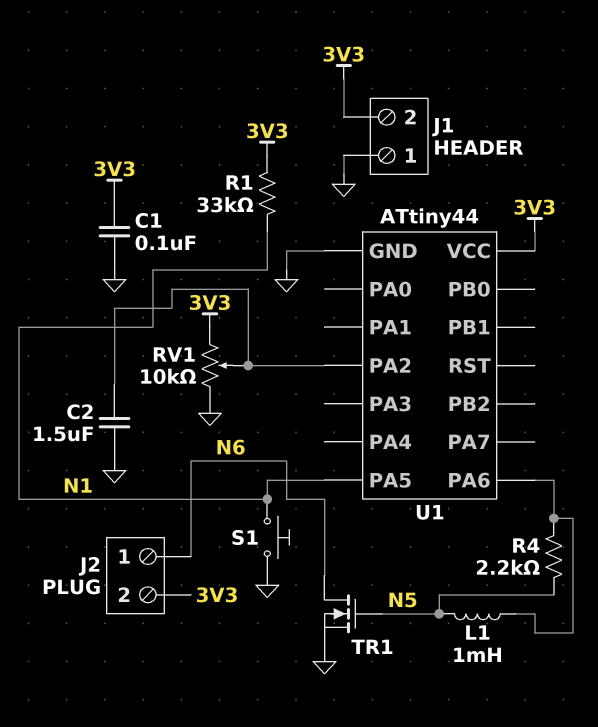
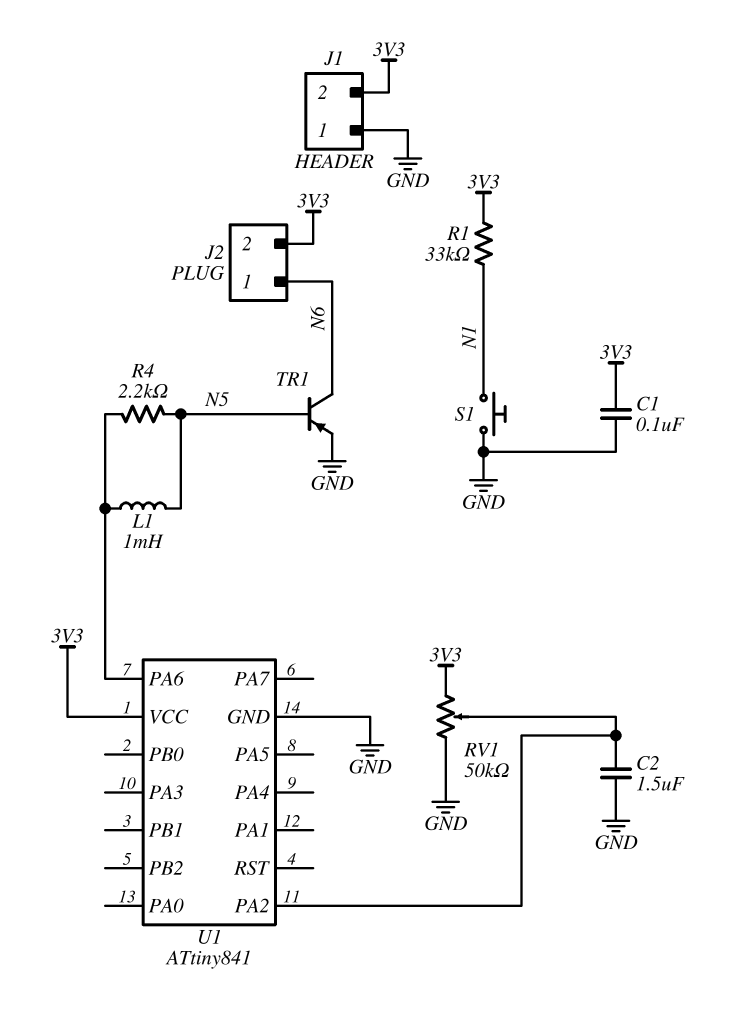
RV1: 10k (3V3, GND, wiper U1/PA2) -> 50k (3V3, GND, wiper U1/PA2)
TR1: NMOS (G N5, D N6, S GND) -> PNP (B N5, C N6, E GND)
U1: ATtiny44 -> ATtiny841
U1 pin PA5: N1 -> none

